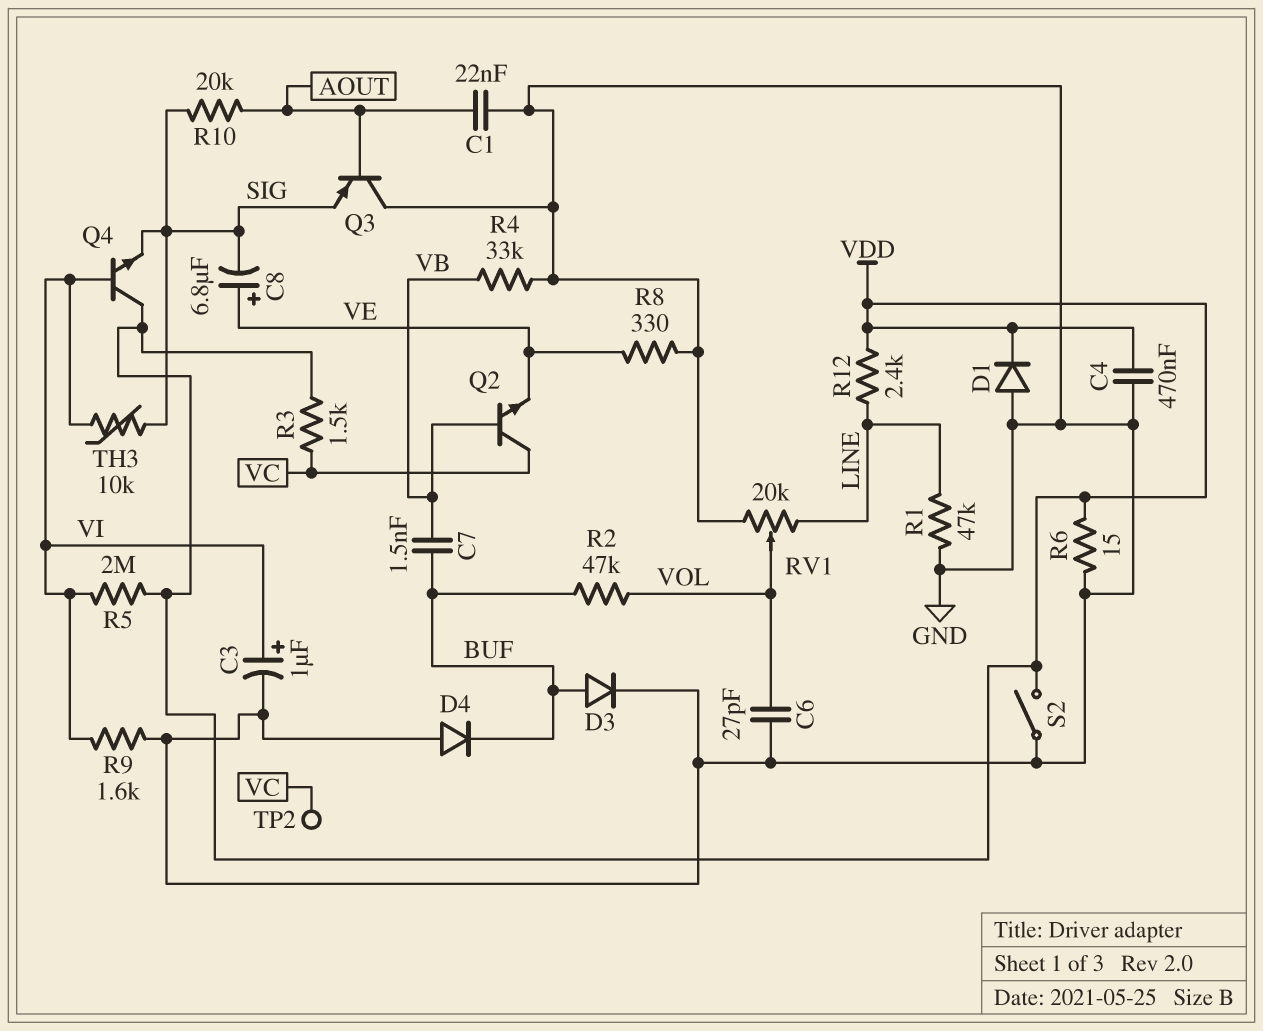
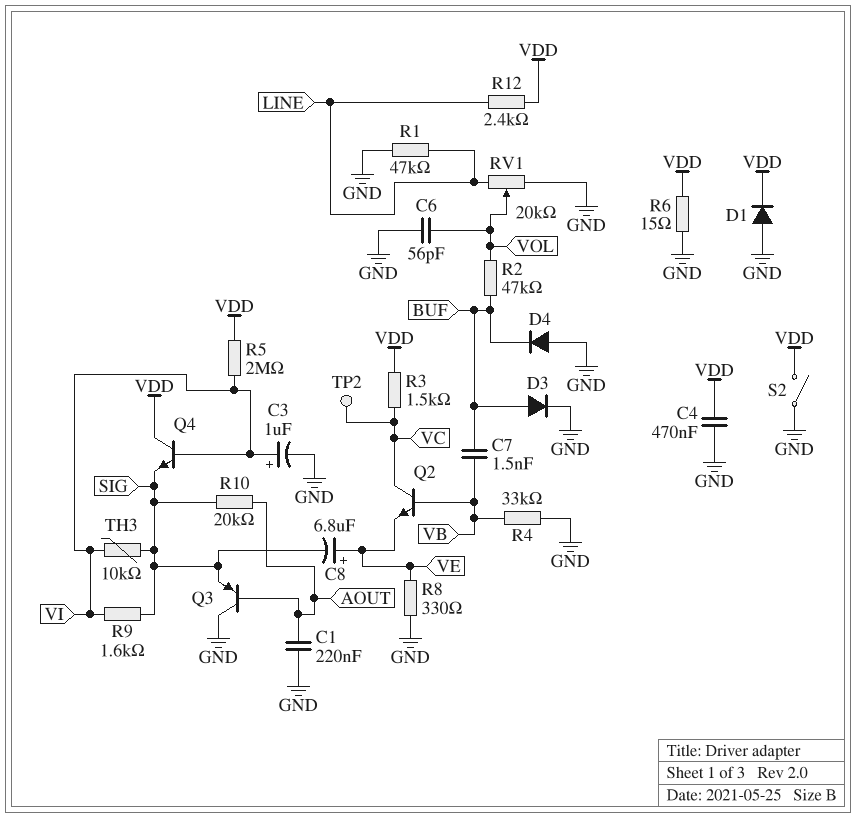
C1: 22nF (AOUT, GND) -> 220nF (AOUT, GND)
C6: 27pF (GND, VOL) -> 56pF (GND, VOL)
R9: 1.6k (GND, VI) -> 1.6k (SIG, VI)

